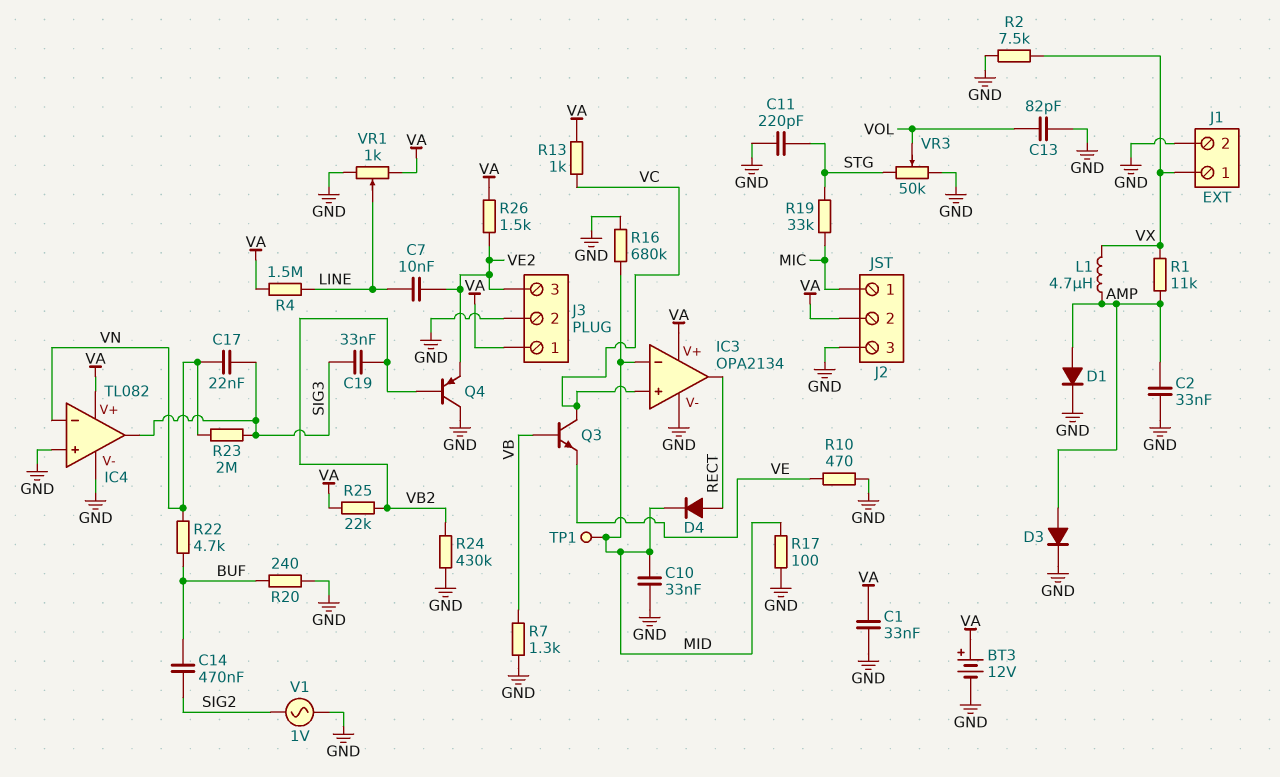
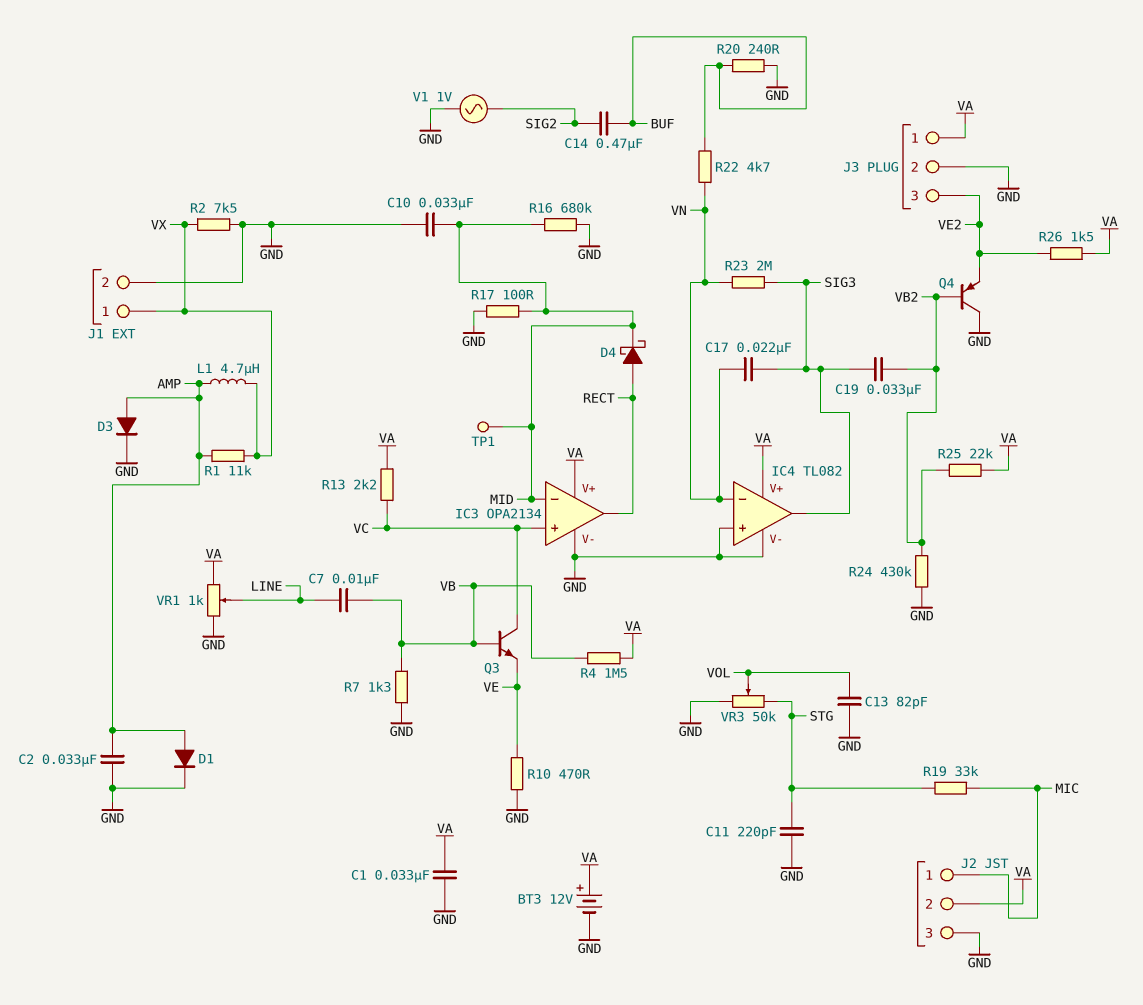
C7: 10nF (LINE, VE2) -> 10nF (LINE, VB)
D4: diode (A RECT, K MID) -> schottky (A RECT, K MID)
R4: 1.5M (LINE, VA) -> 1.5M (VA, VB)
R13: 1k (VA, VC) -> 2.2k (VA, VC)

